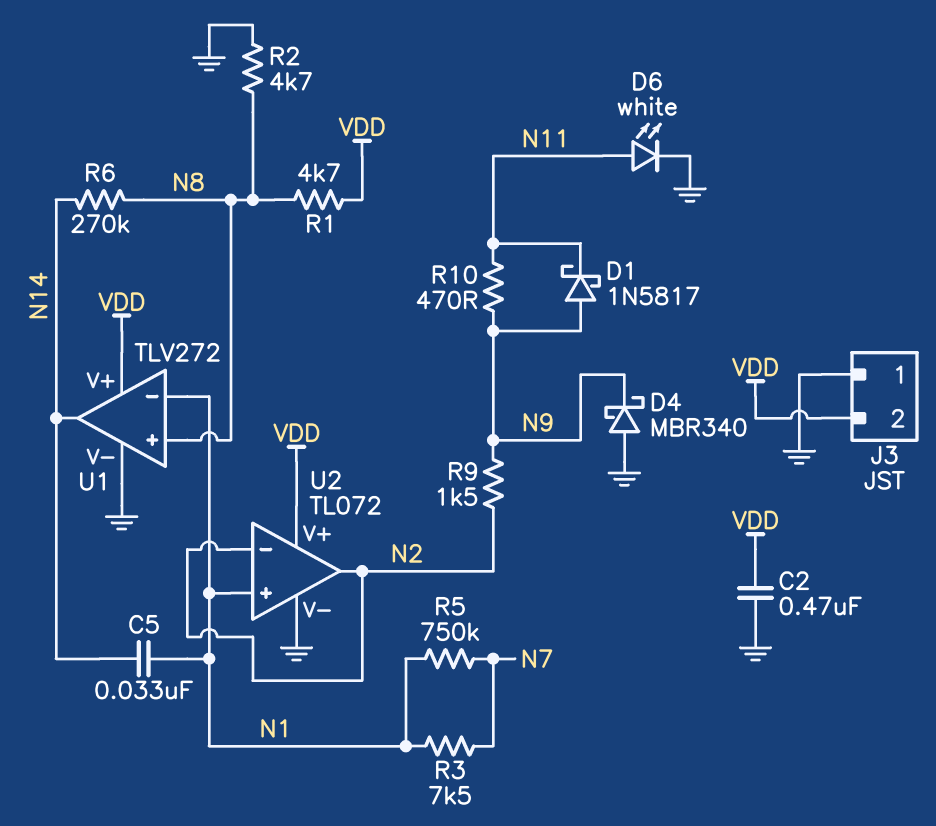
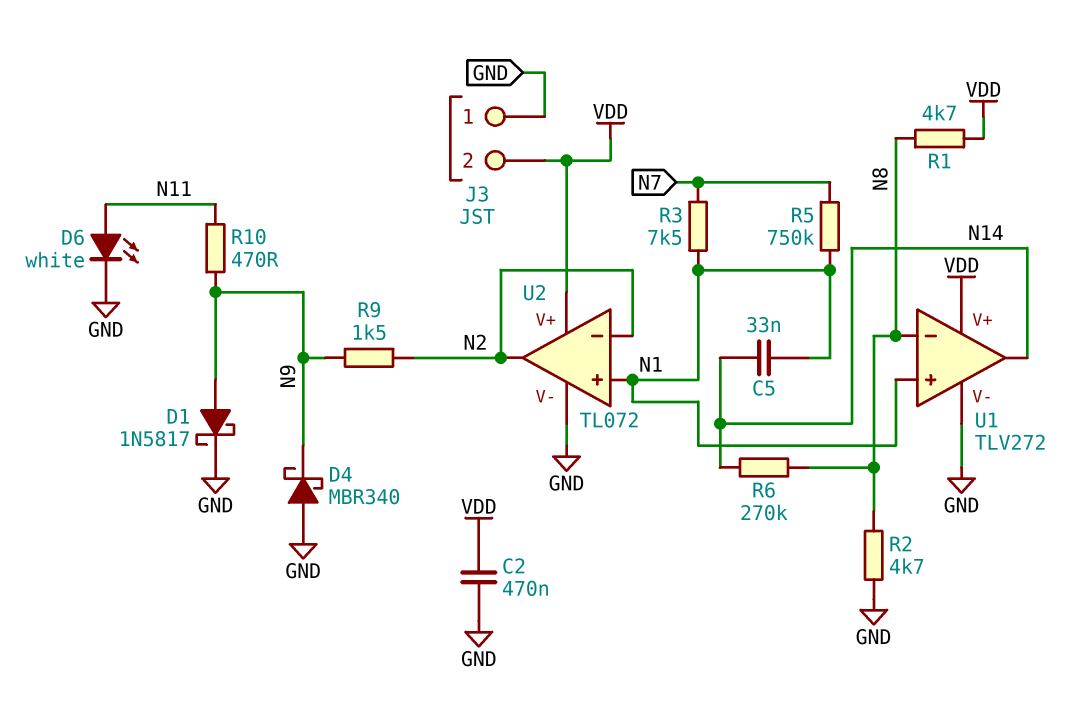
D1: schottky 1N5817 (A N9, K N11) -> schottky 1N5817 (A N9, K GND)
U1 pin in+: N8 -> N1
U1 pin in-: N1 -> N8

